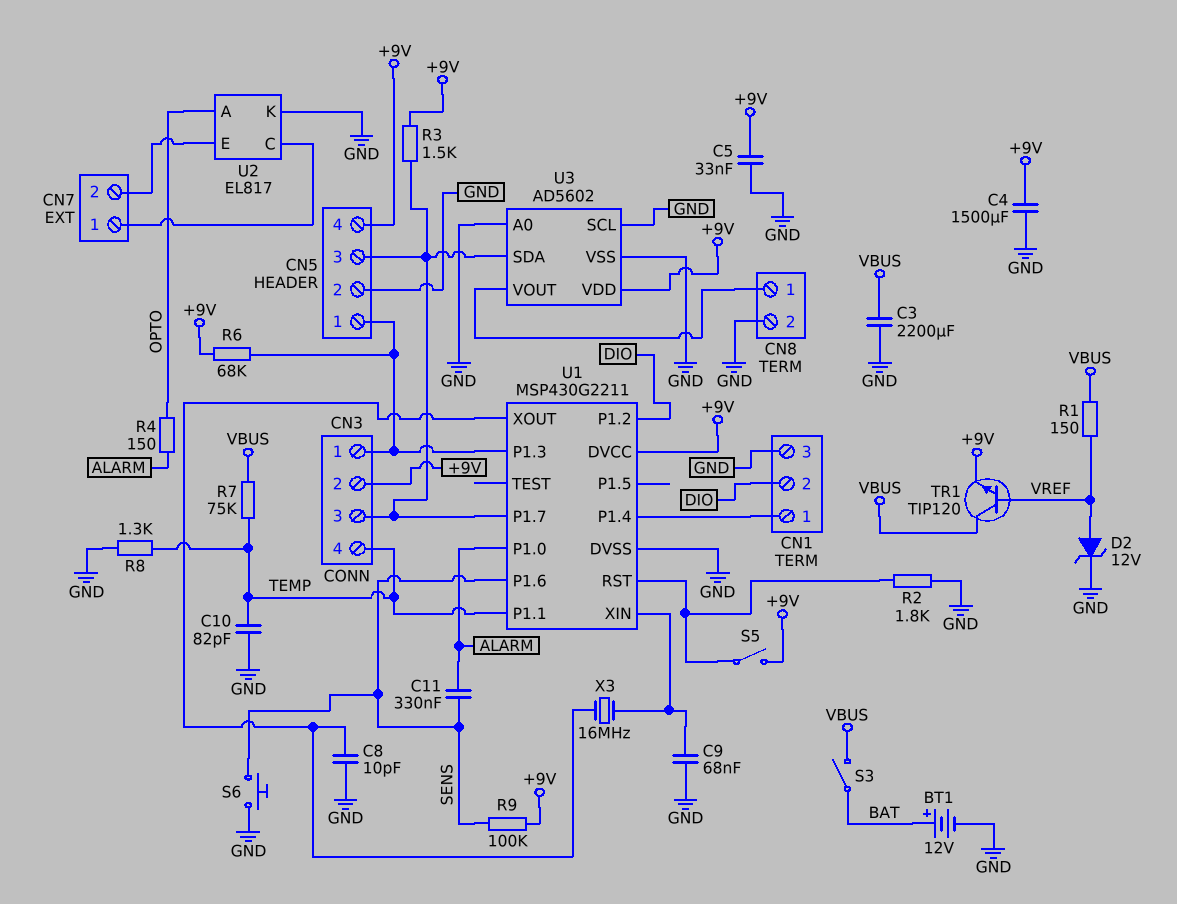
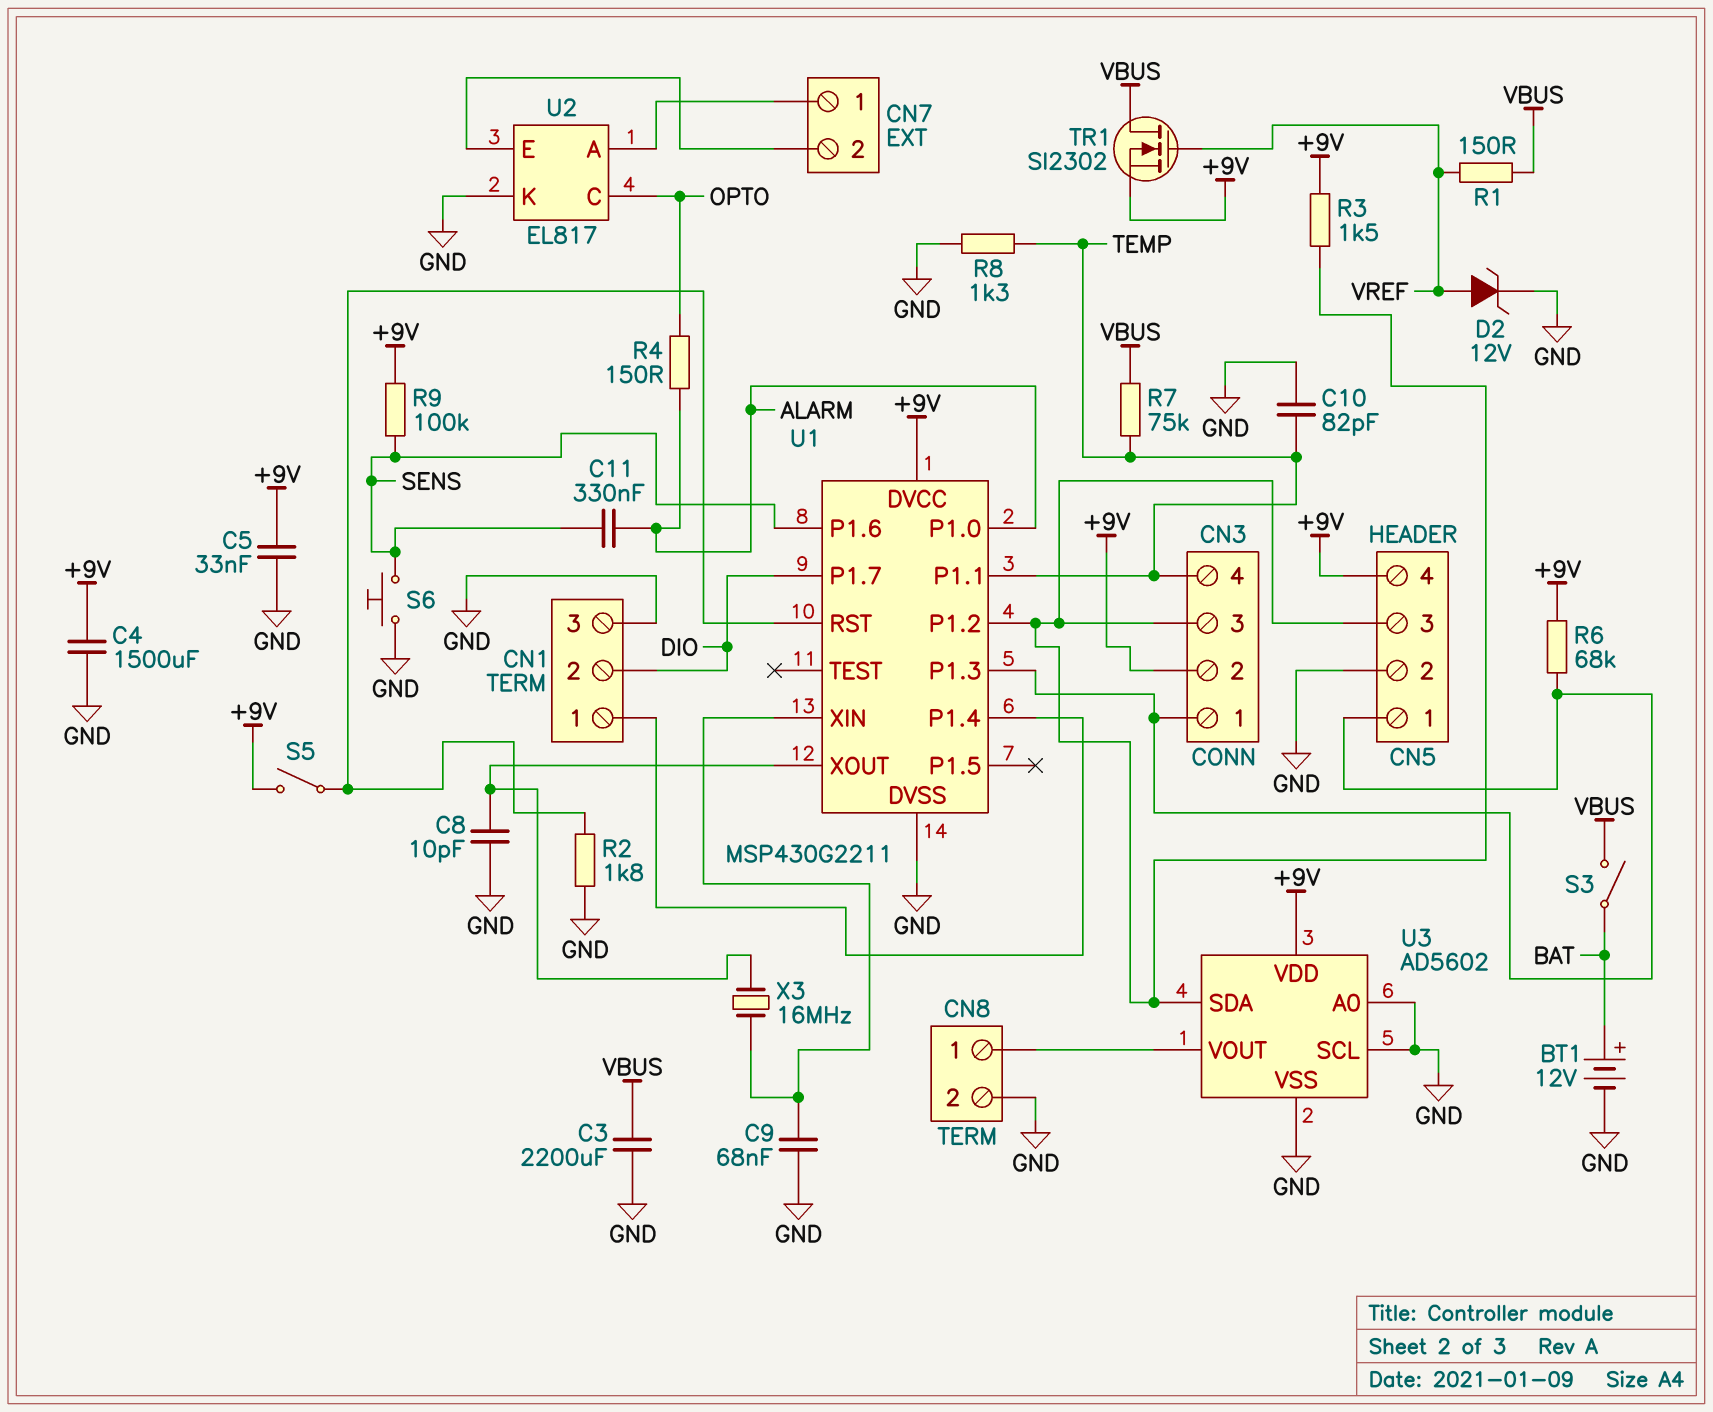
TR1: NPN TIP120 (B VREF, C VBUS, E +9V) -> NMOS SI2302 (G VREF, D VBUS, S +9V)
U1 pin P1.2: DIO -> CN3/3
U1 pin P1.7: CN3/3 -> DIO
U2 pin A: OPTO -> CN7/1
U2 pin C: CN7/1 -> OPTO

